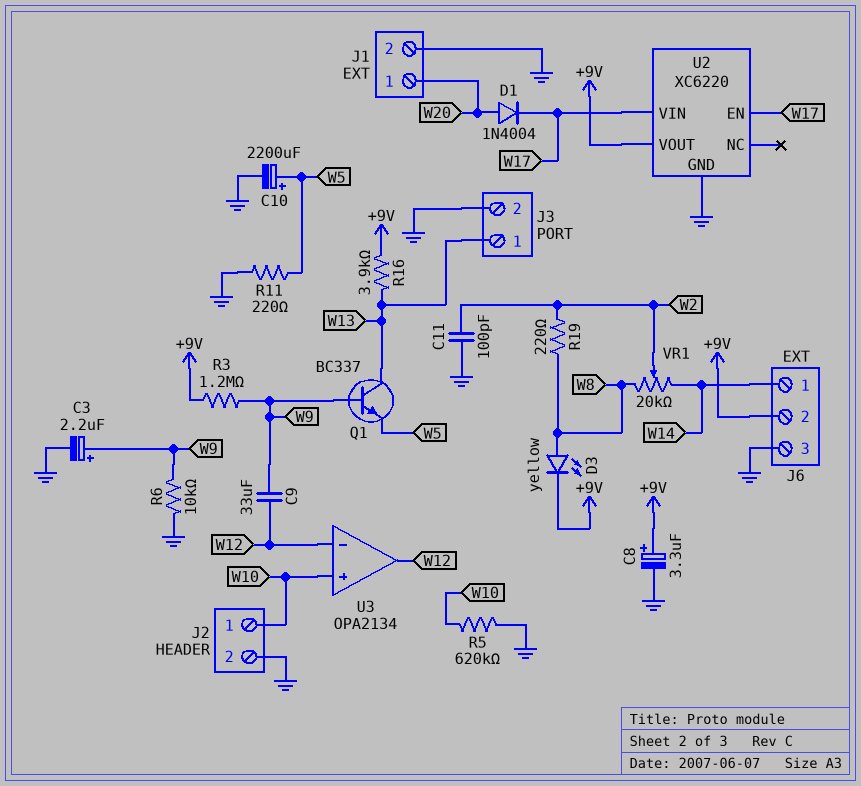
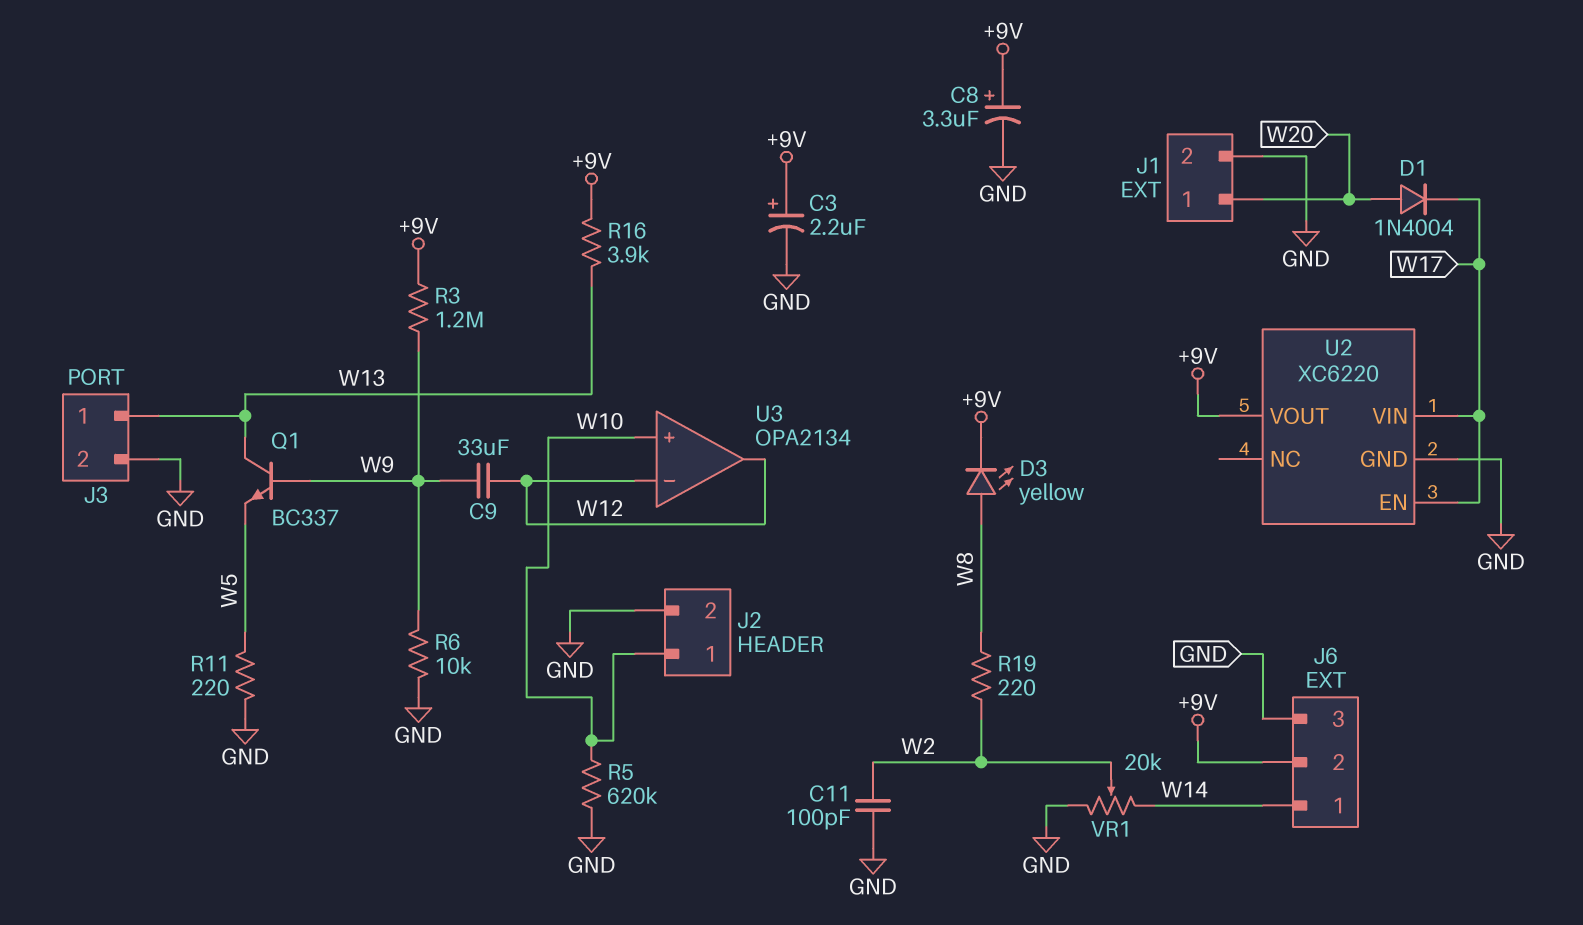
C3: 2.2uF (plus W9, minus GND) -> 2.2uF (plus +9V, minus GND)
C10: 2200uF (plus W5, minus GND) -> none
VR1: 20k (W8, W14, wiper W2) -> 20k (GND, W14, wiper W2)

